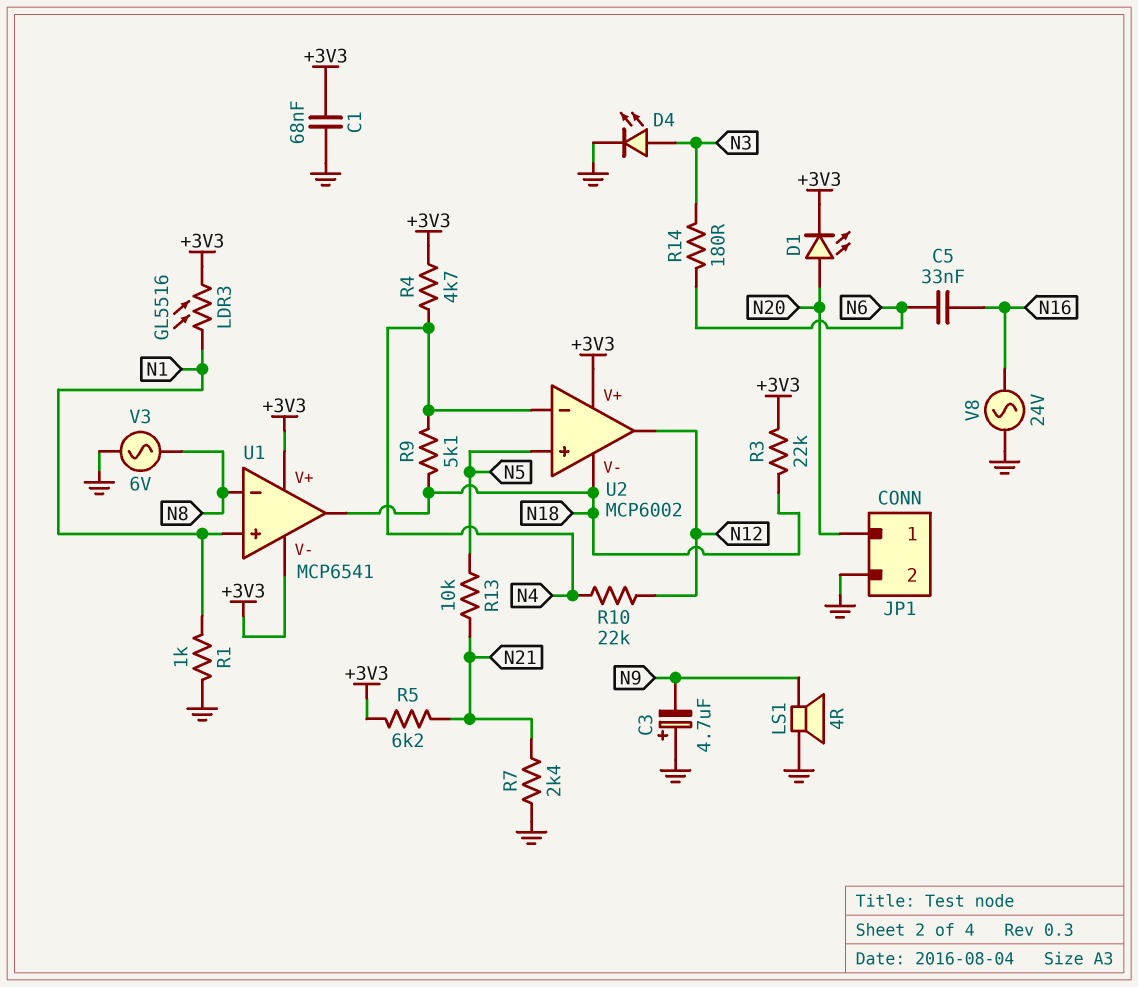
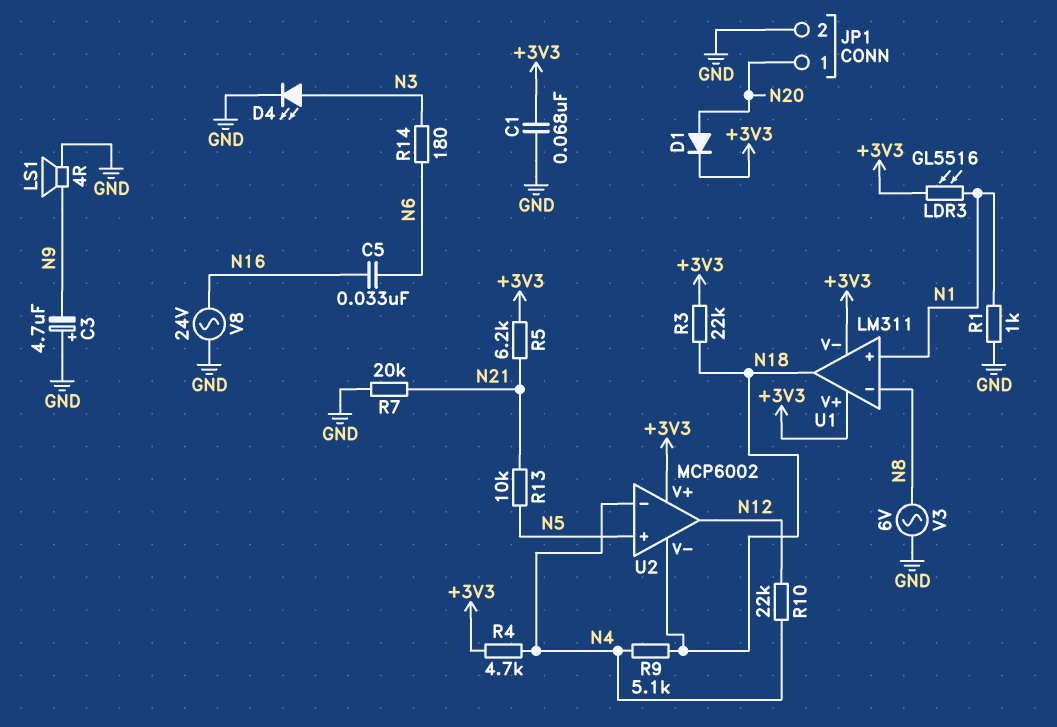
D1: LED (A N20, K +3V3) -> diode (A N20, K +3V3)
R7: 2.4k (GND, N21) -> 20k (GND, N21)
U1: MCP6541 -> LM311

